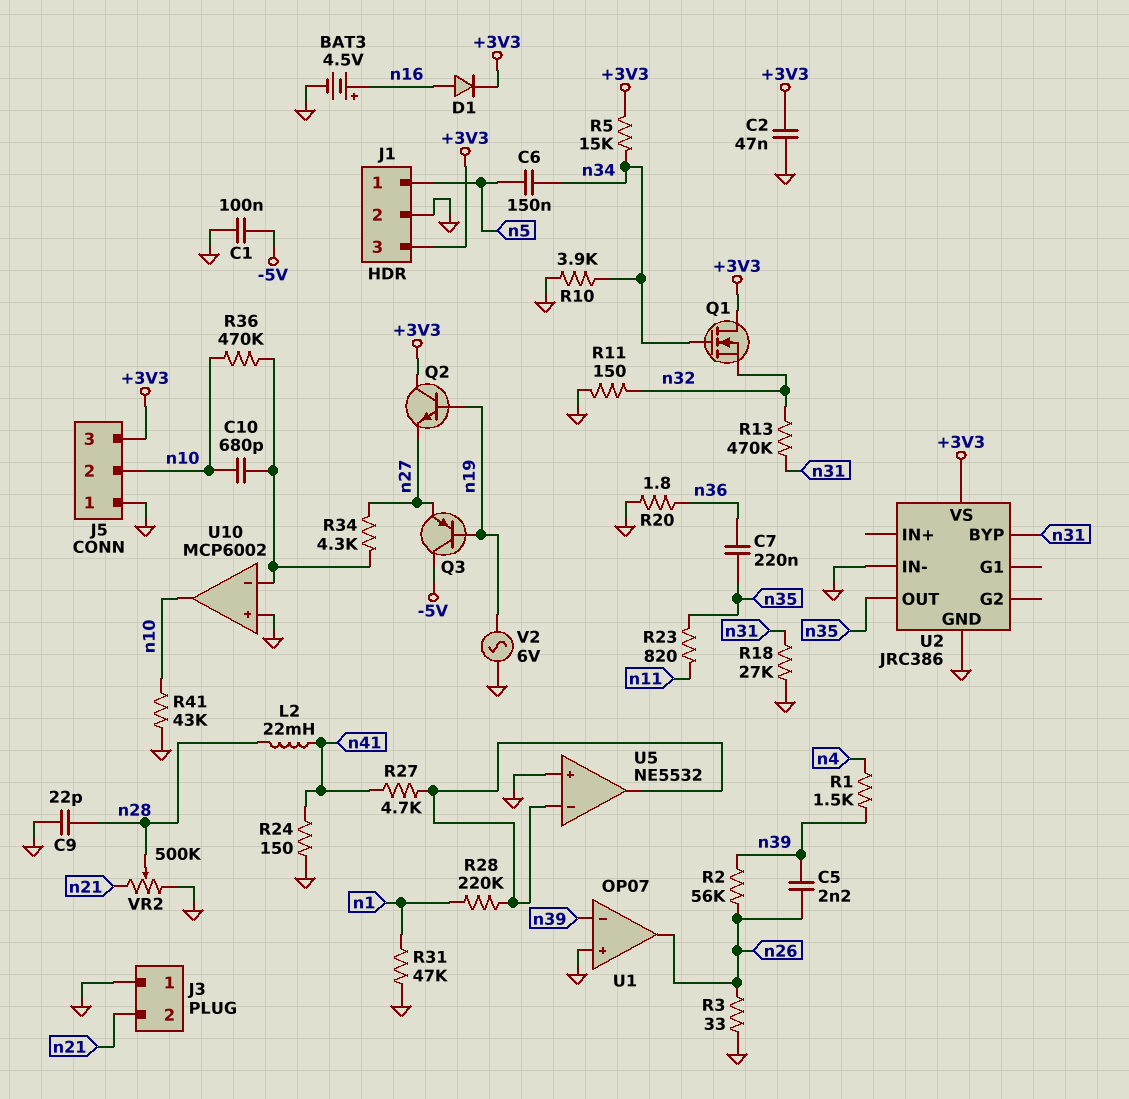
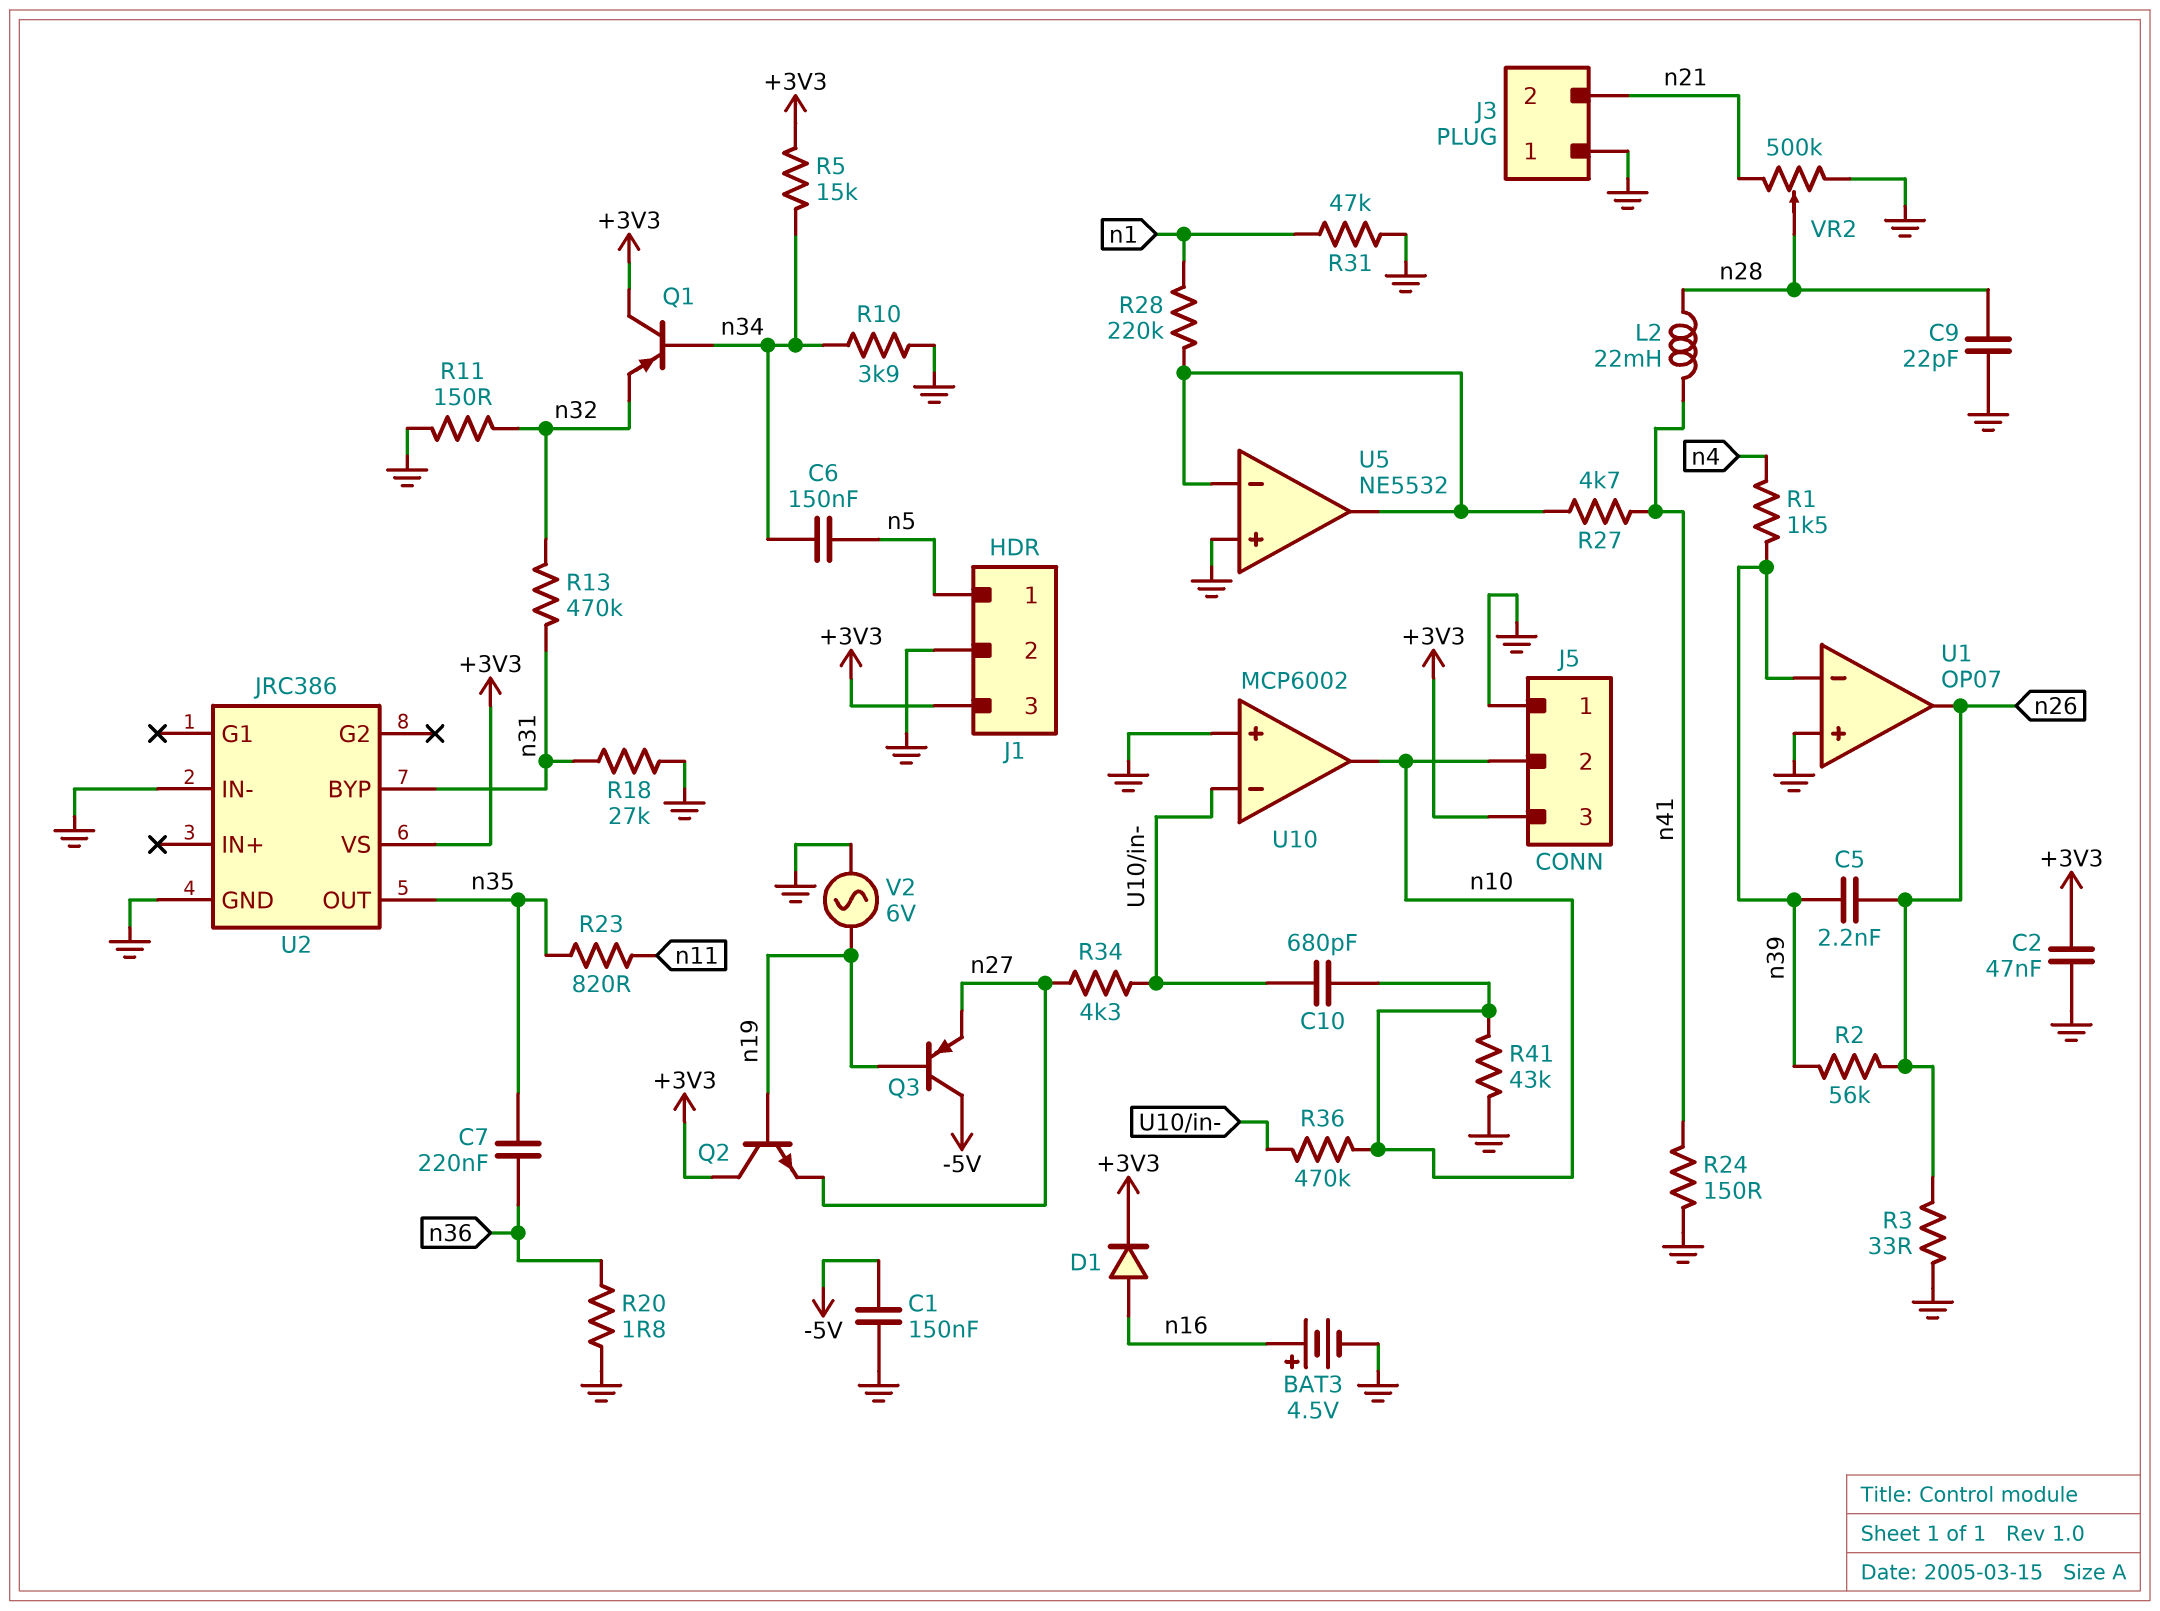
C1: 100nF (-5V, GND) -> 150nF (-5V, GND)
Q1: NMOS (G n34, D +3V3, S n32) -> PNP (B n34, C +3V3, E n32)

